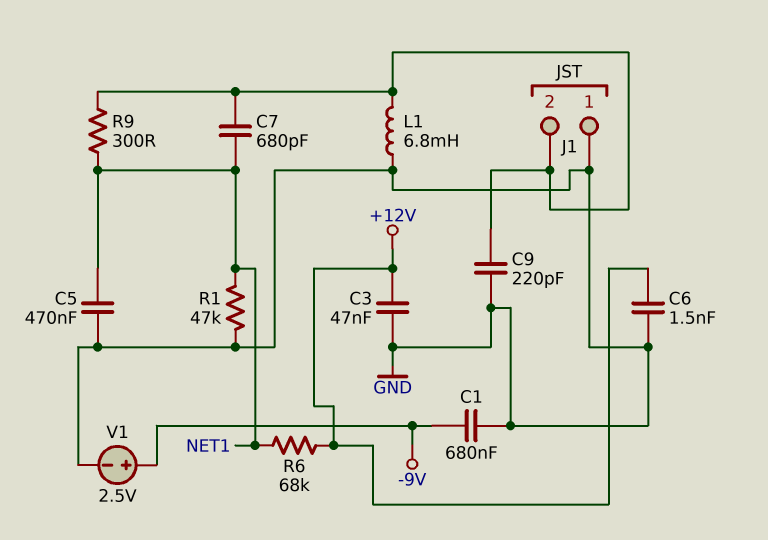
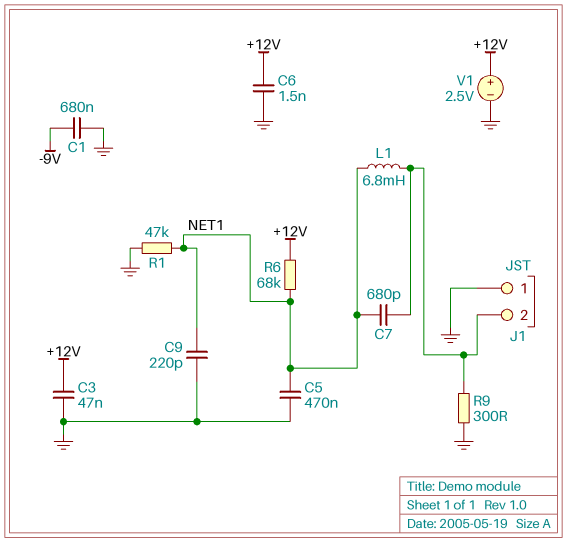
C9: 220pF (GND, J1/2) -> 220pF (GND, NET1)
L1: 6.8mH (GND, J1/2) -> 6.8mH (J1/2, NET1)
R9: 300 (J1/2, NET1) -> 300 (GND, J1/2)
V1: 2.5V (plus -9V, minus GND) -> 2.5V (plus +12V, minus GND)

